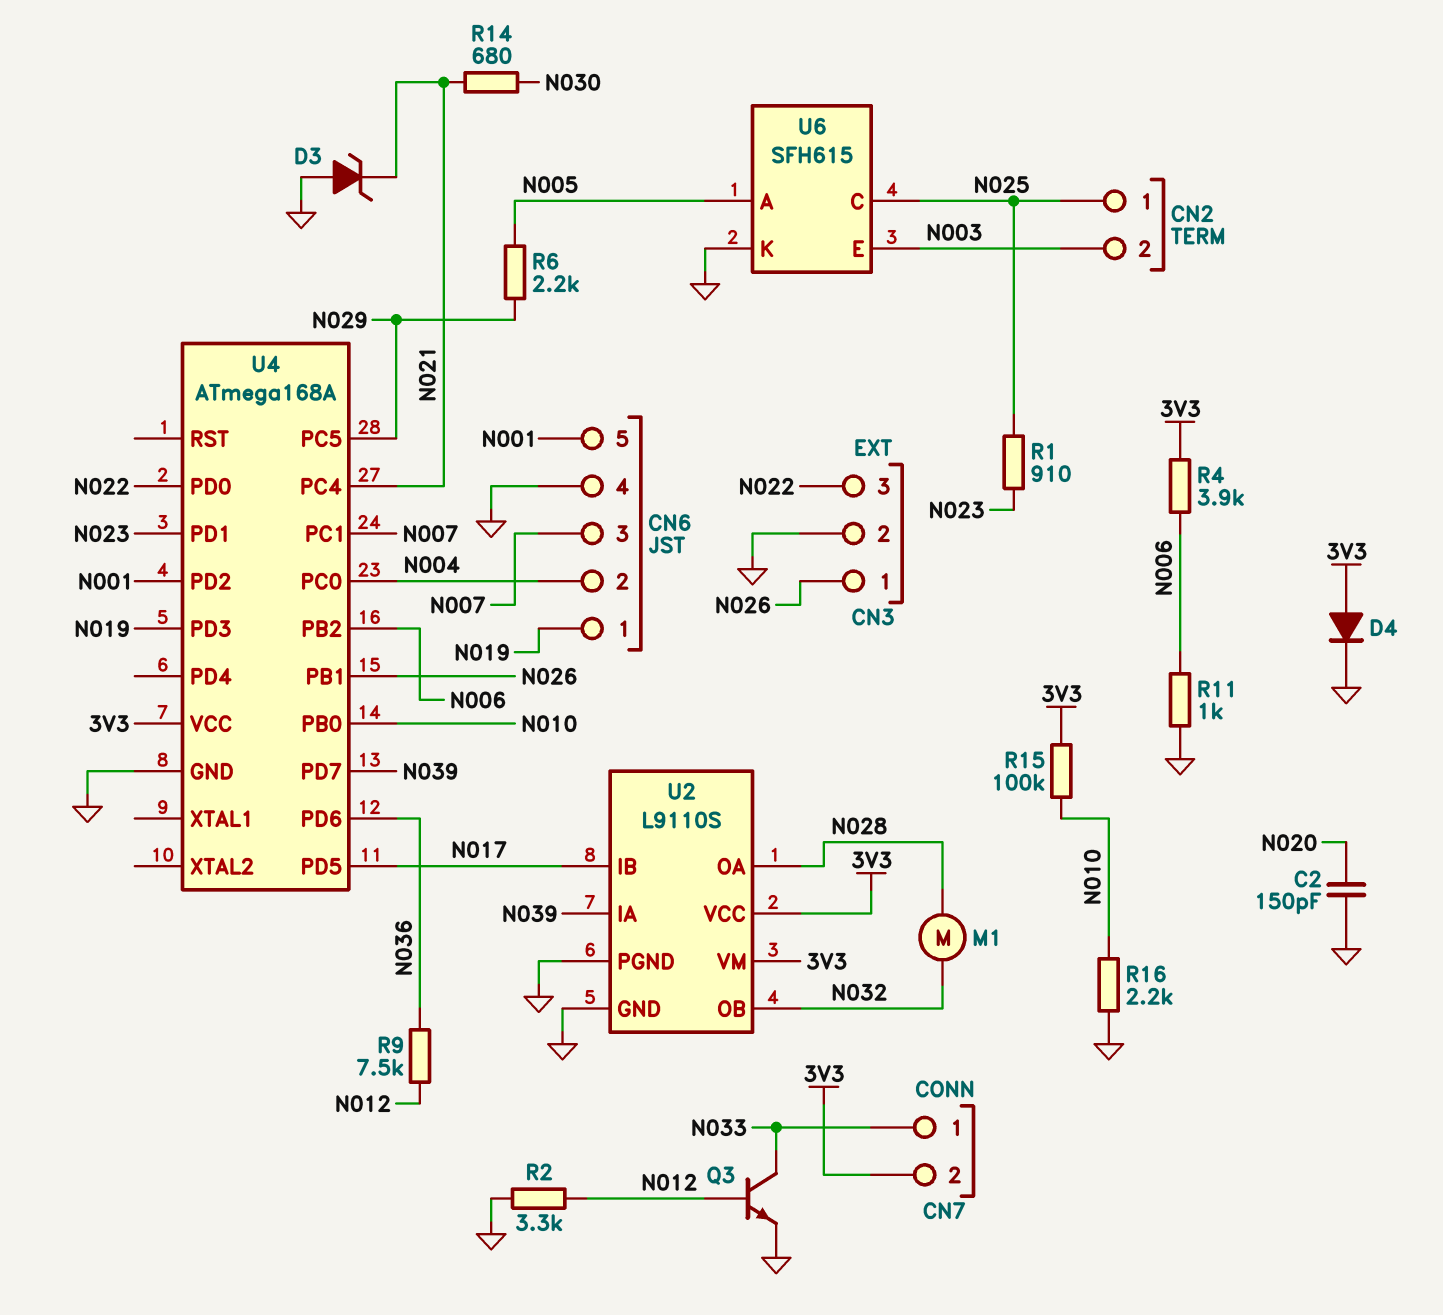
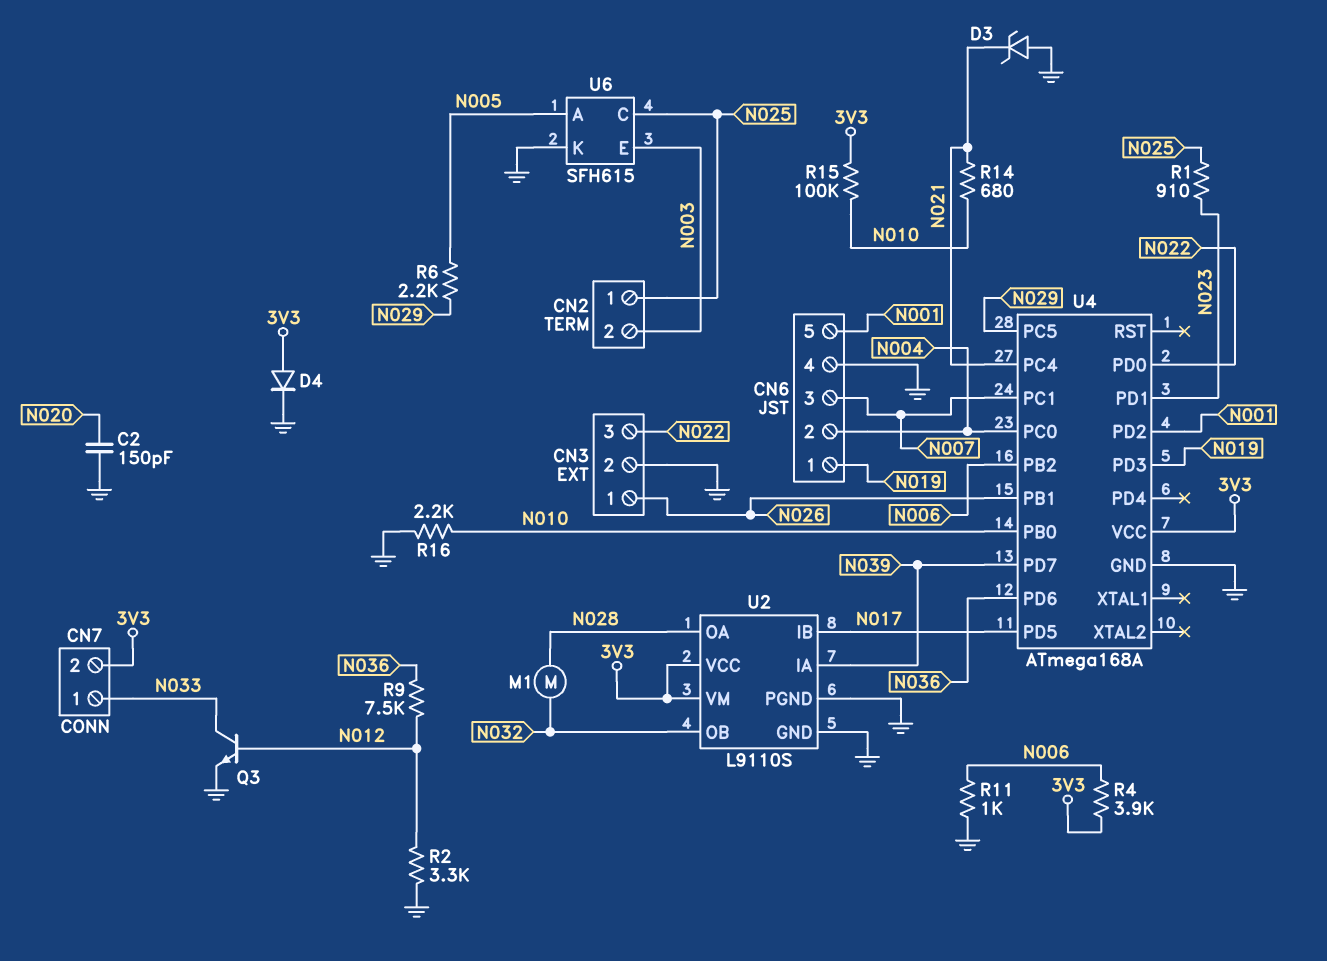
R14: 680 (N021, N030) -> 680 (N010, N021)

